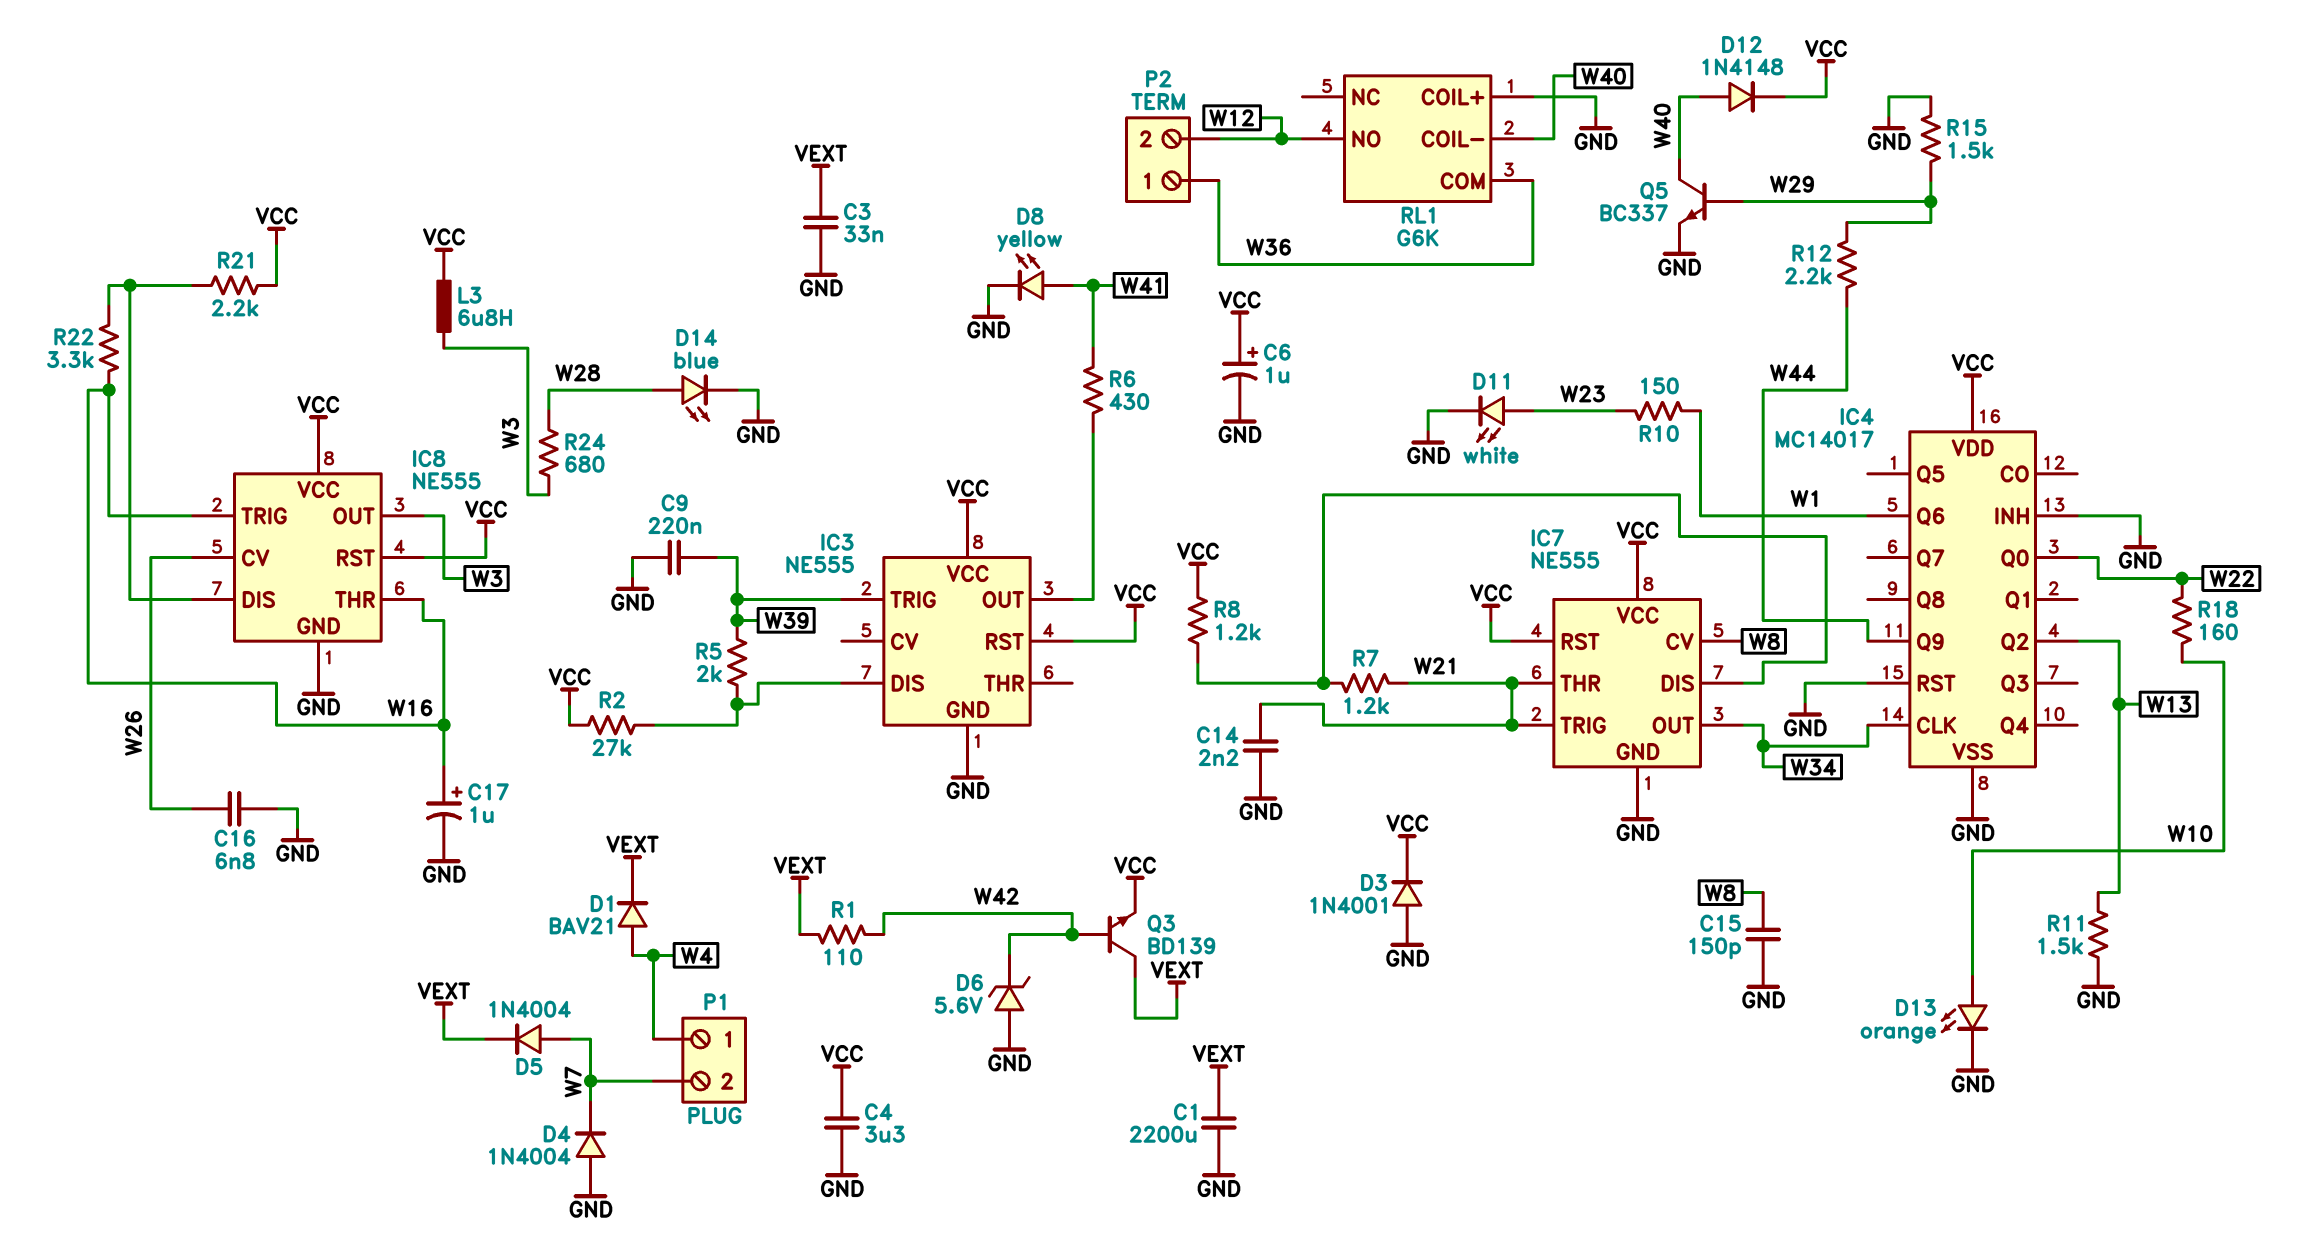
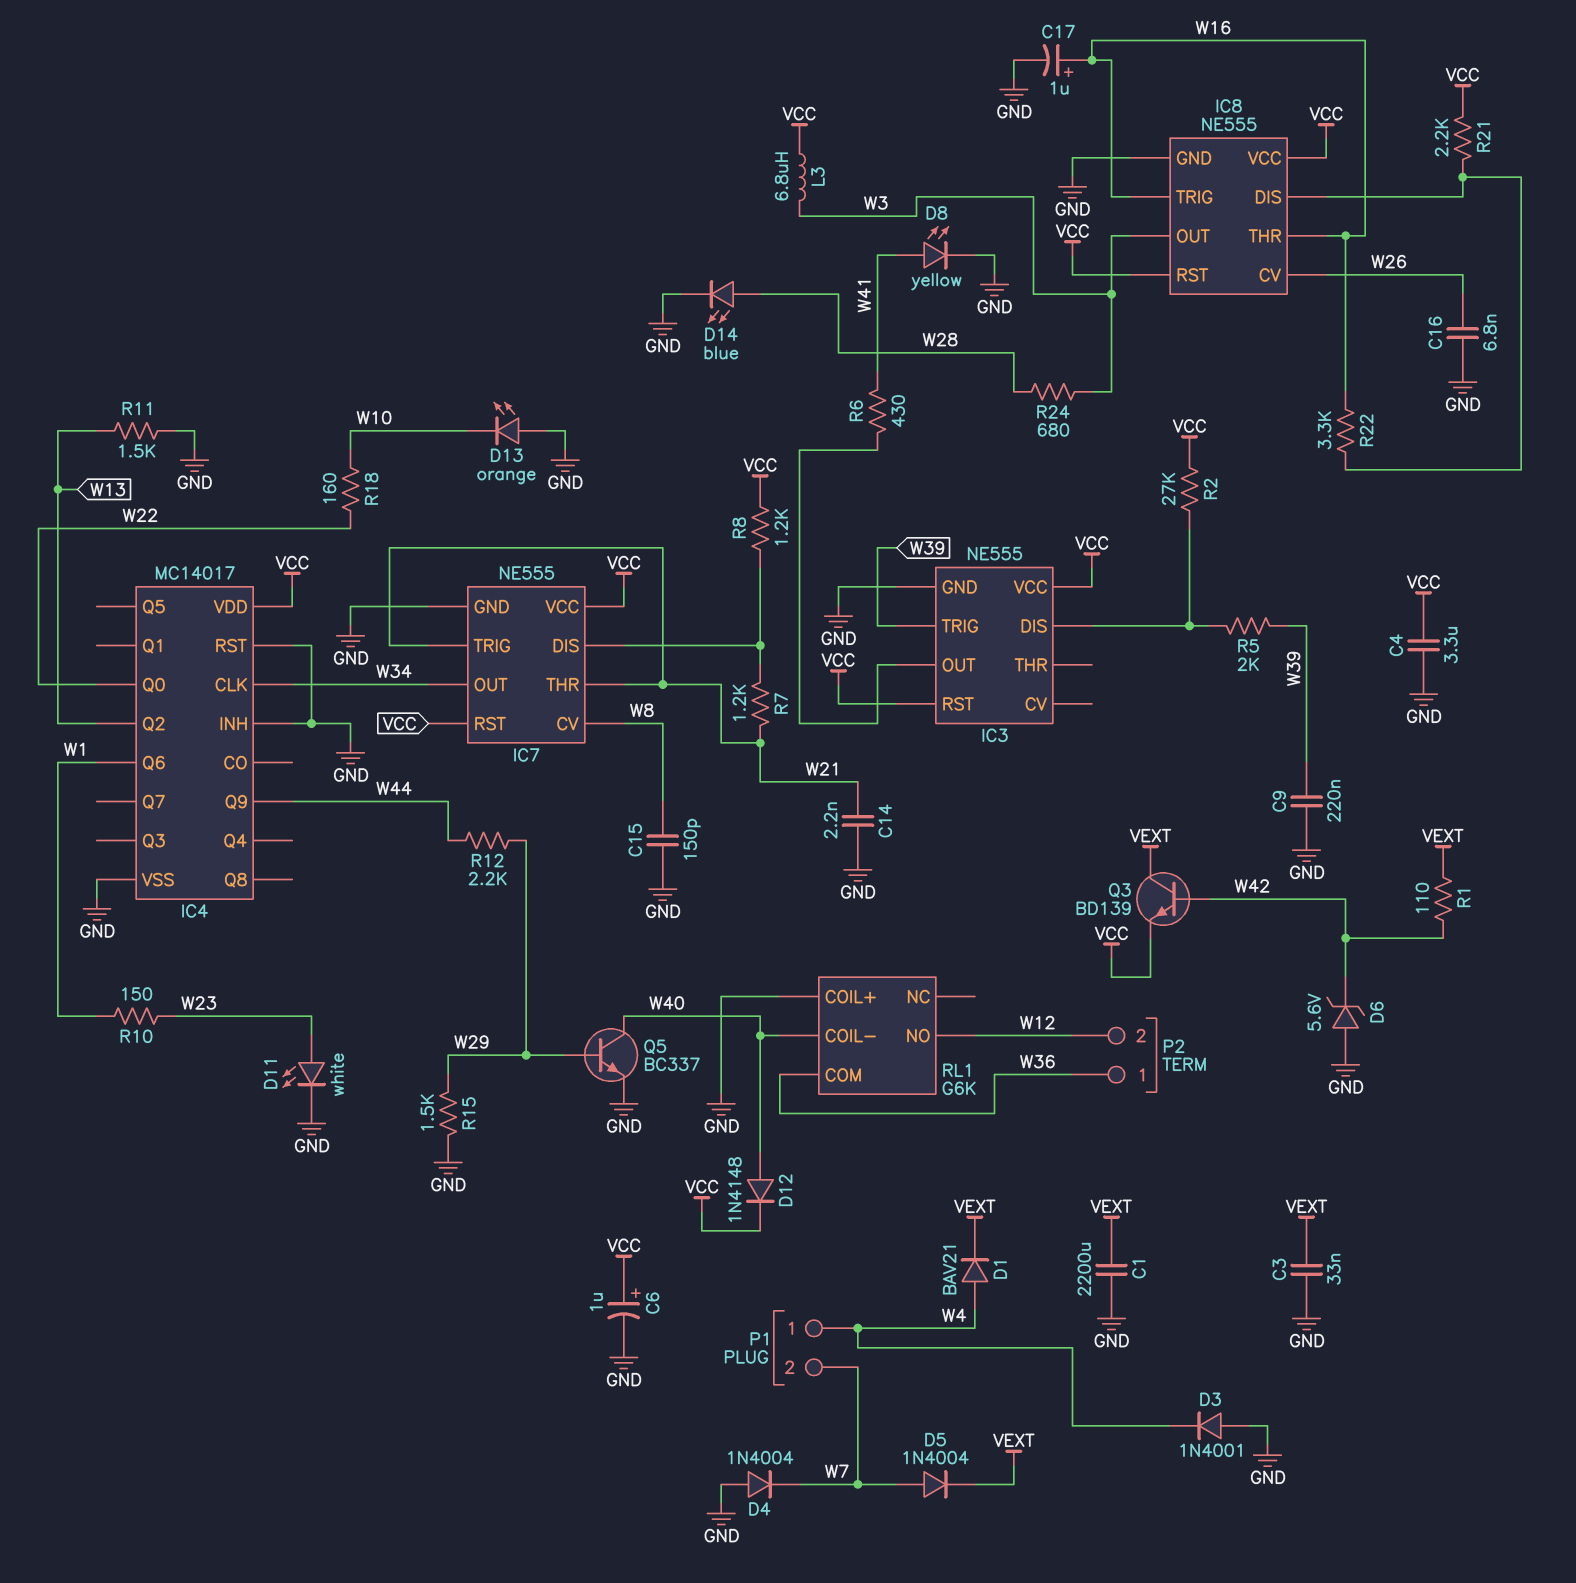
D3: diode 1N4001 (A GND, K VCC) -> diode 1N4001 (A GND, K W4)
D13: LED orange (A W10, K GND) -> LED orange (A GND, K W10)

